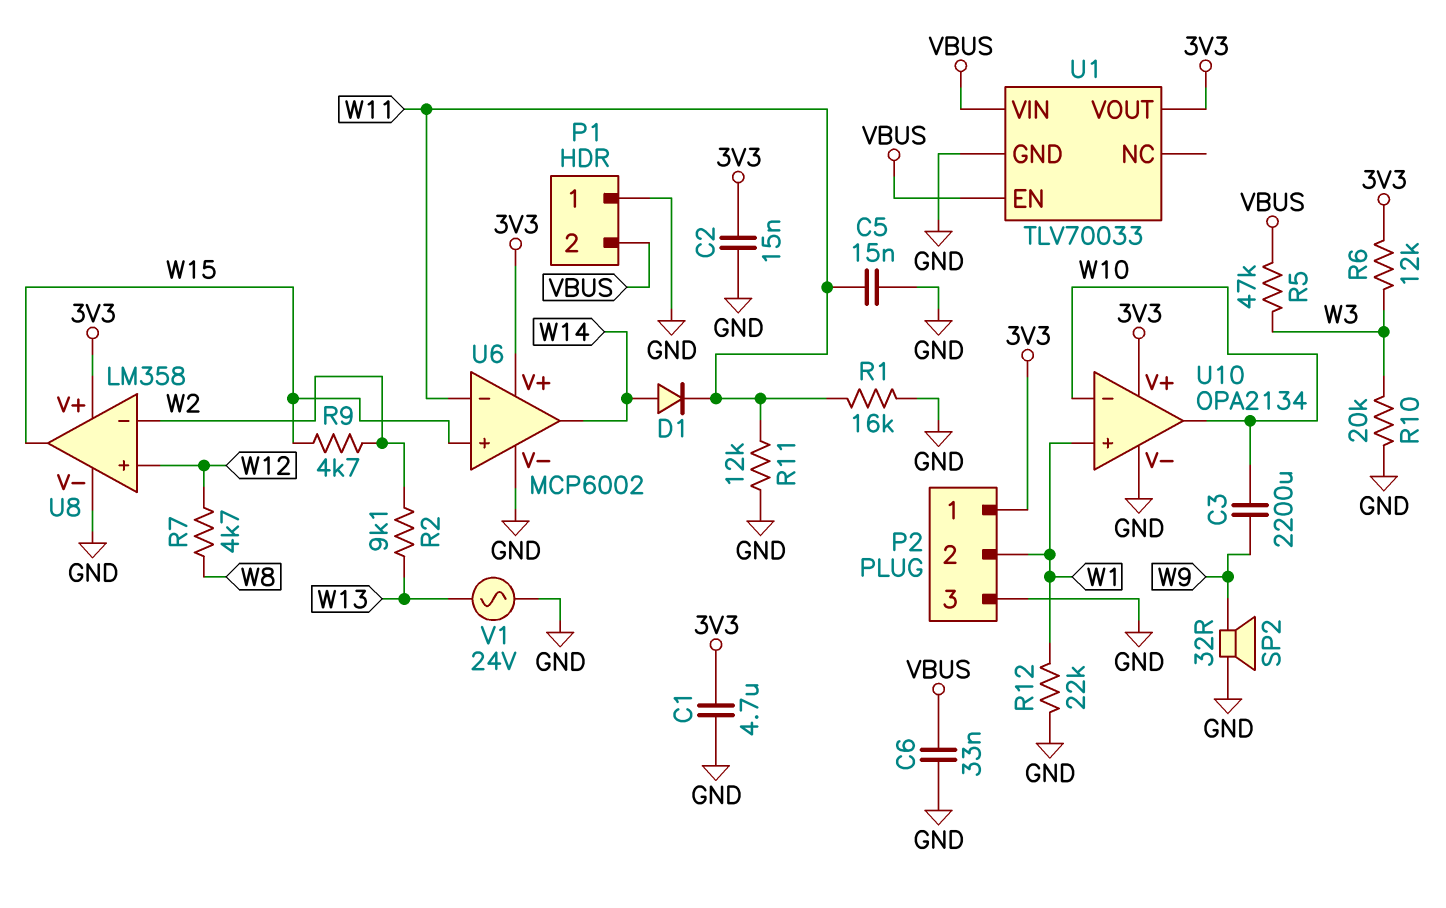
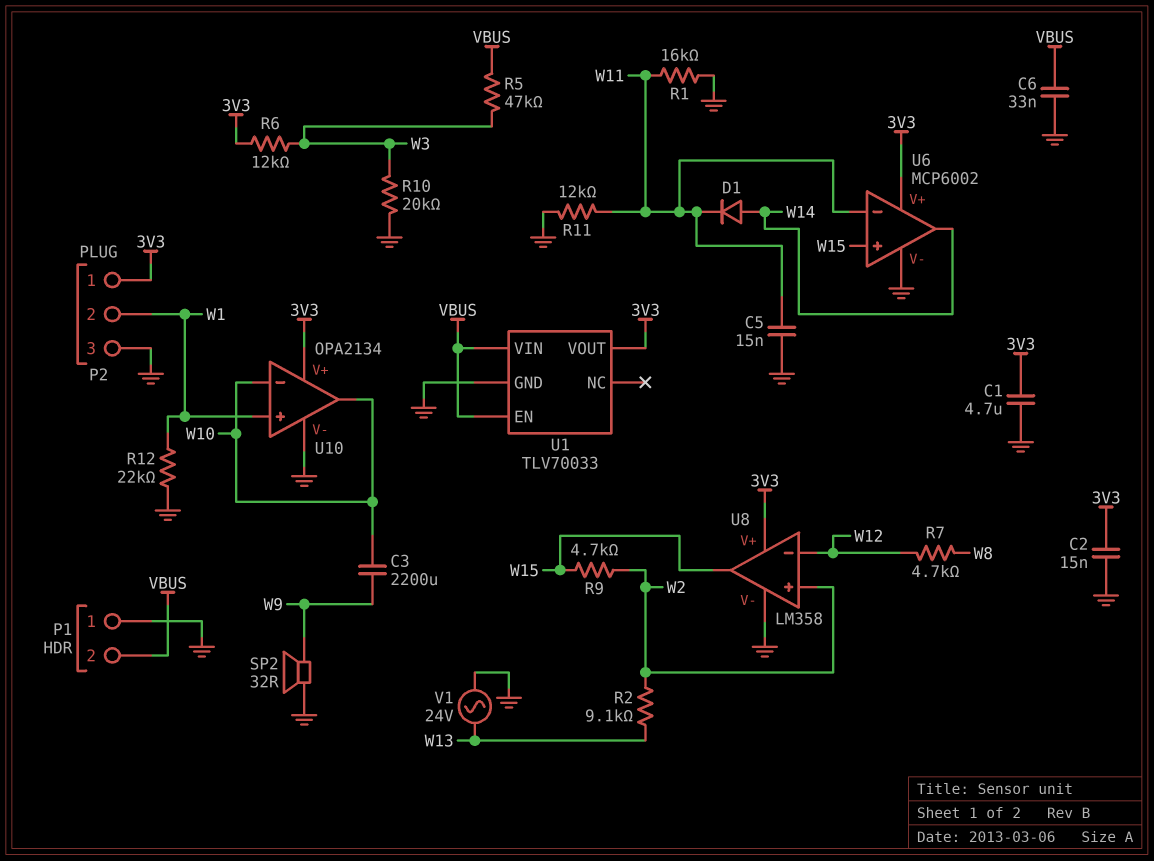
U8 pin in+: W12 -> W2
U8 pin in-: W2 -> W12

